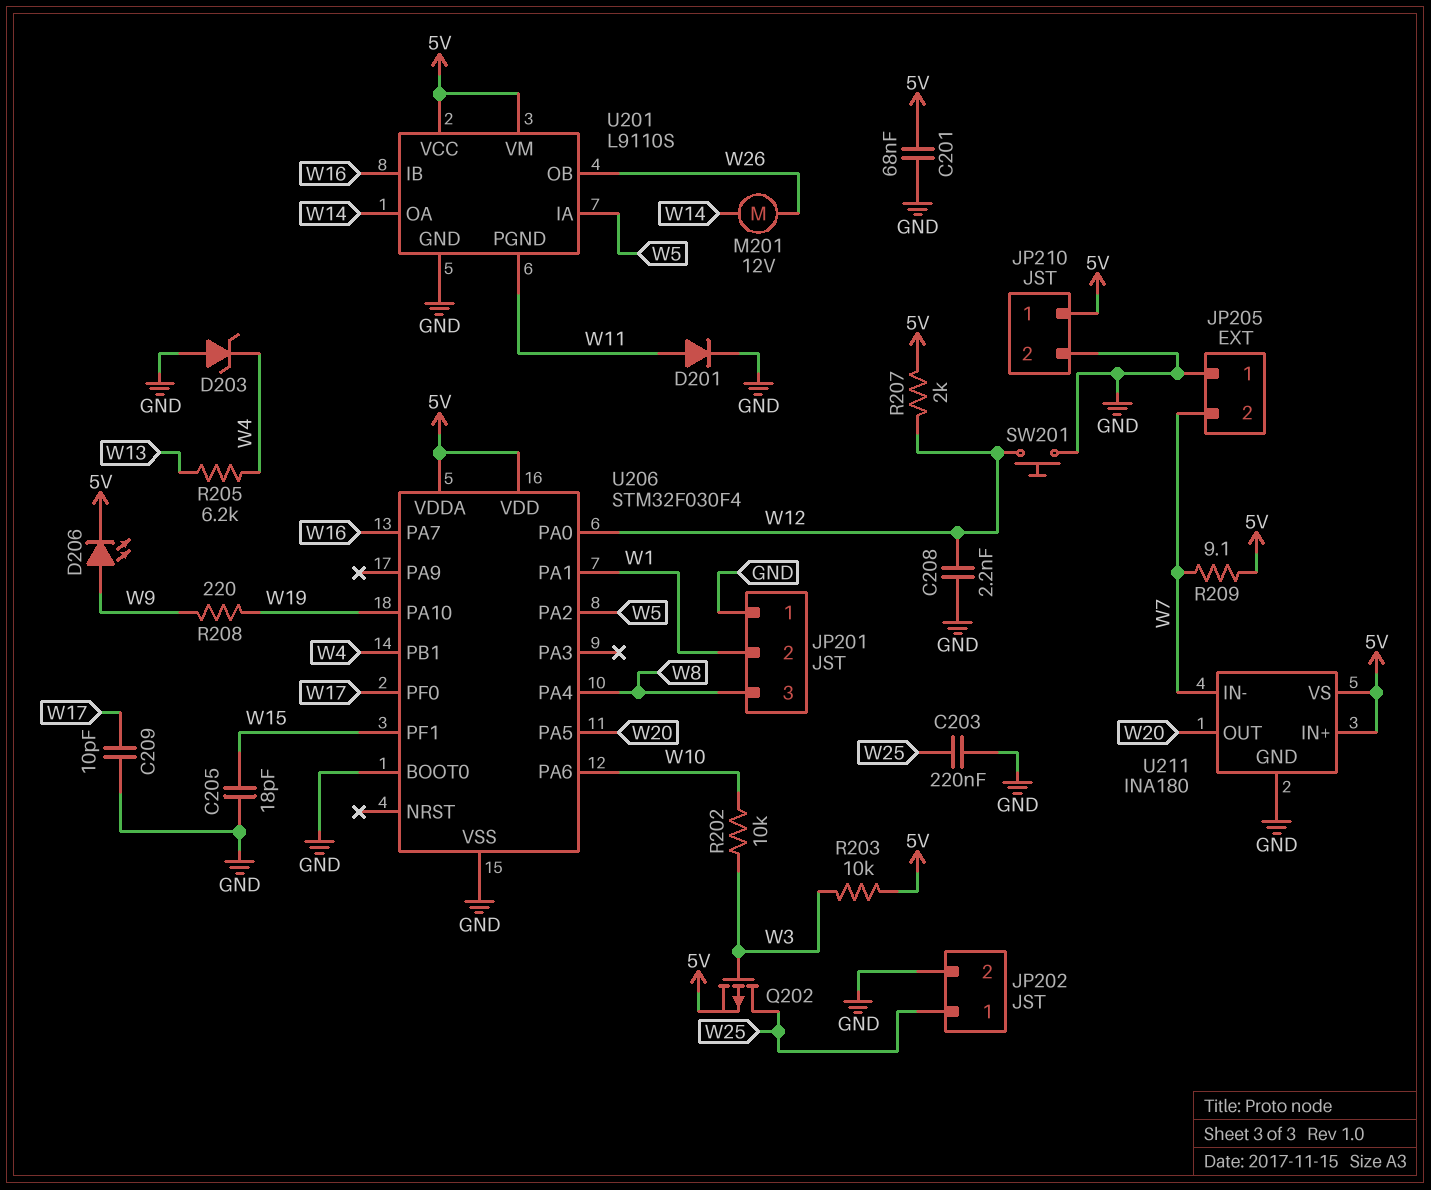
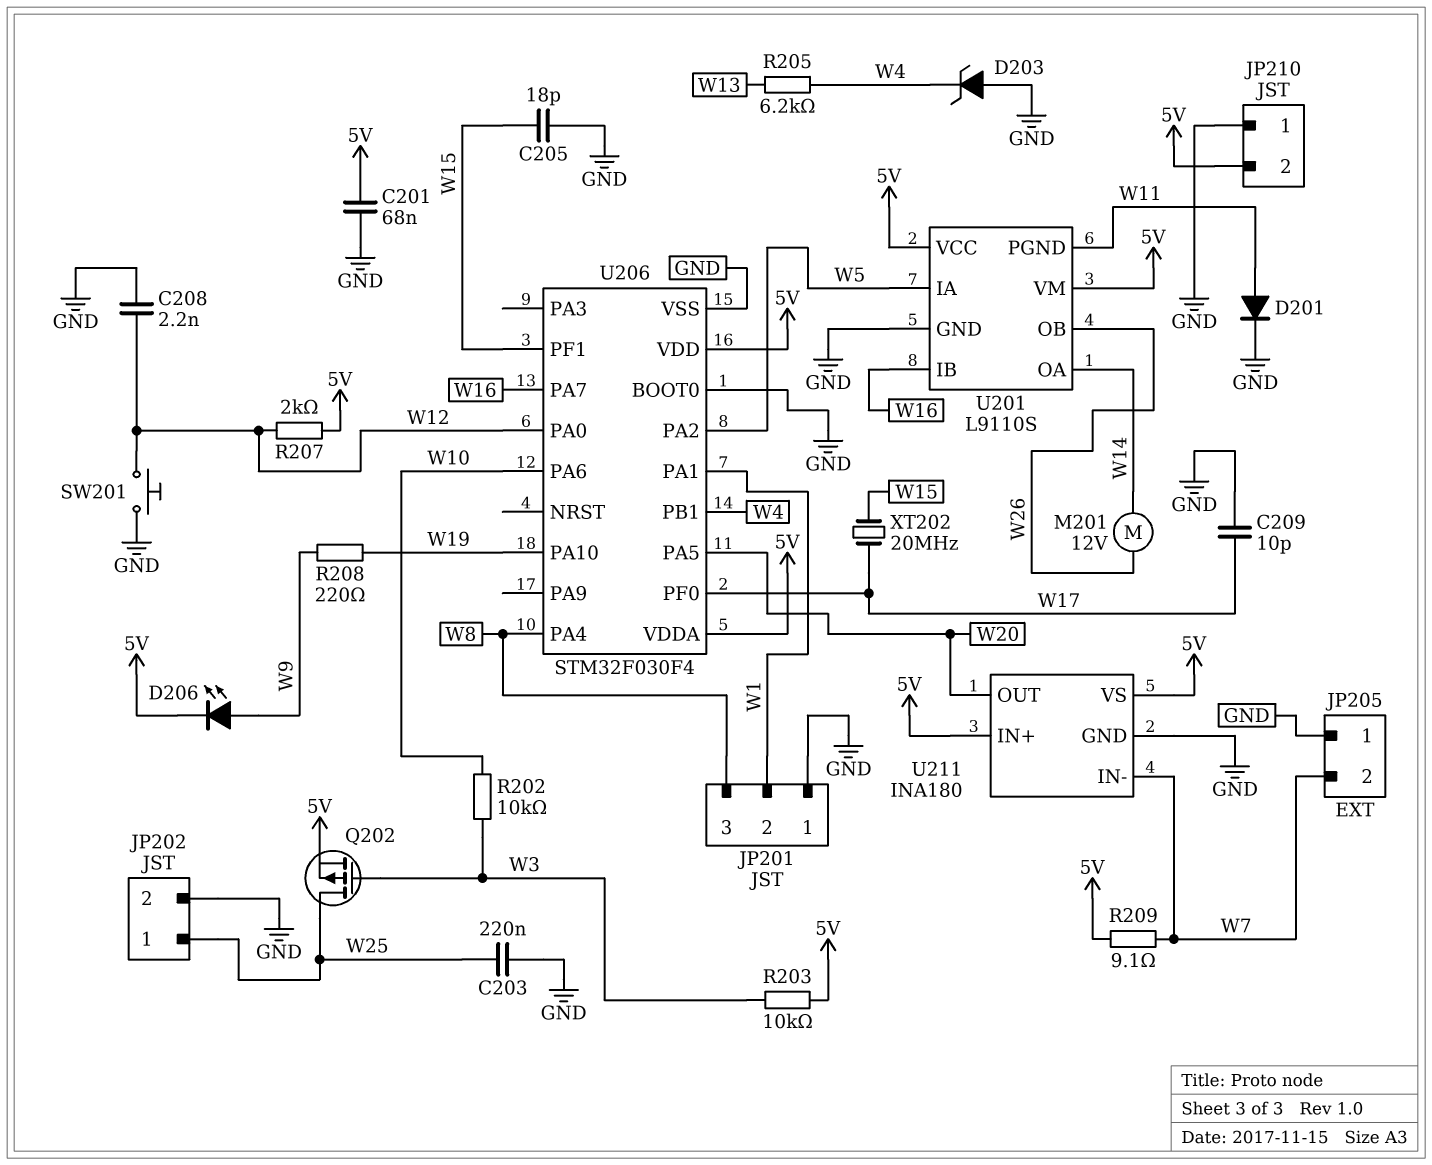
JP210 pin 1: 5V -> GND
JP210 pin 2: GND -> 5V
XT202: none -> 20MHz (W15, W17)

